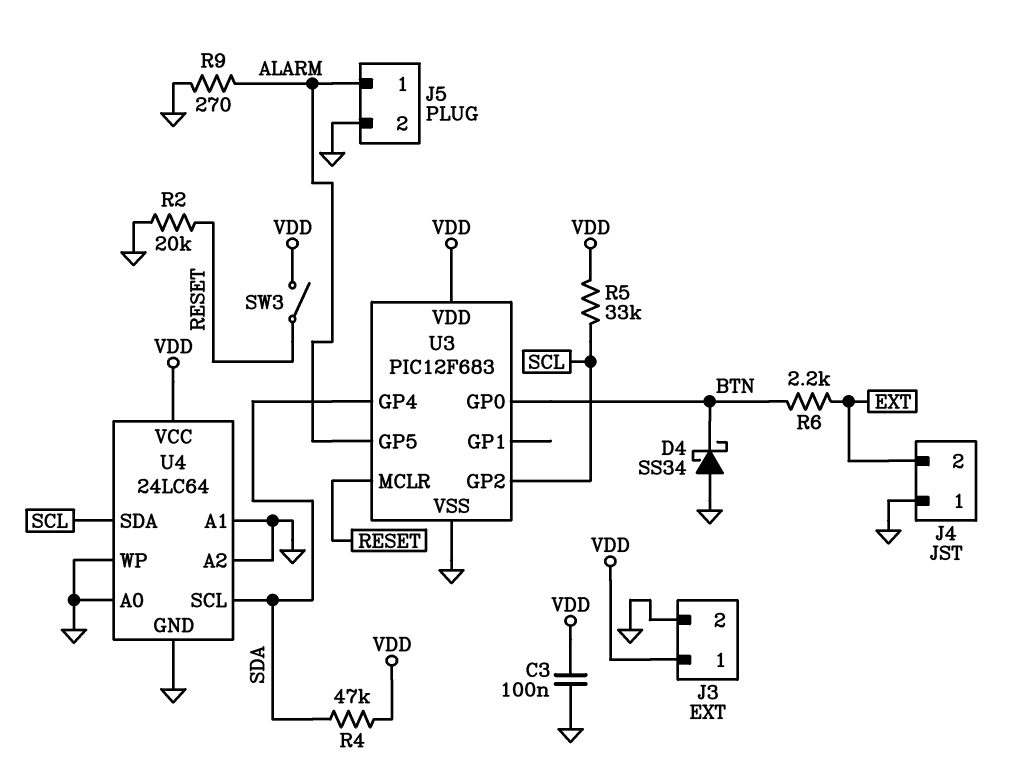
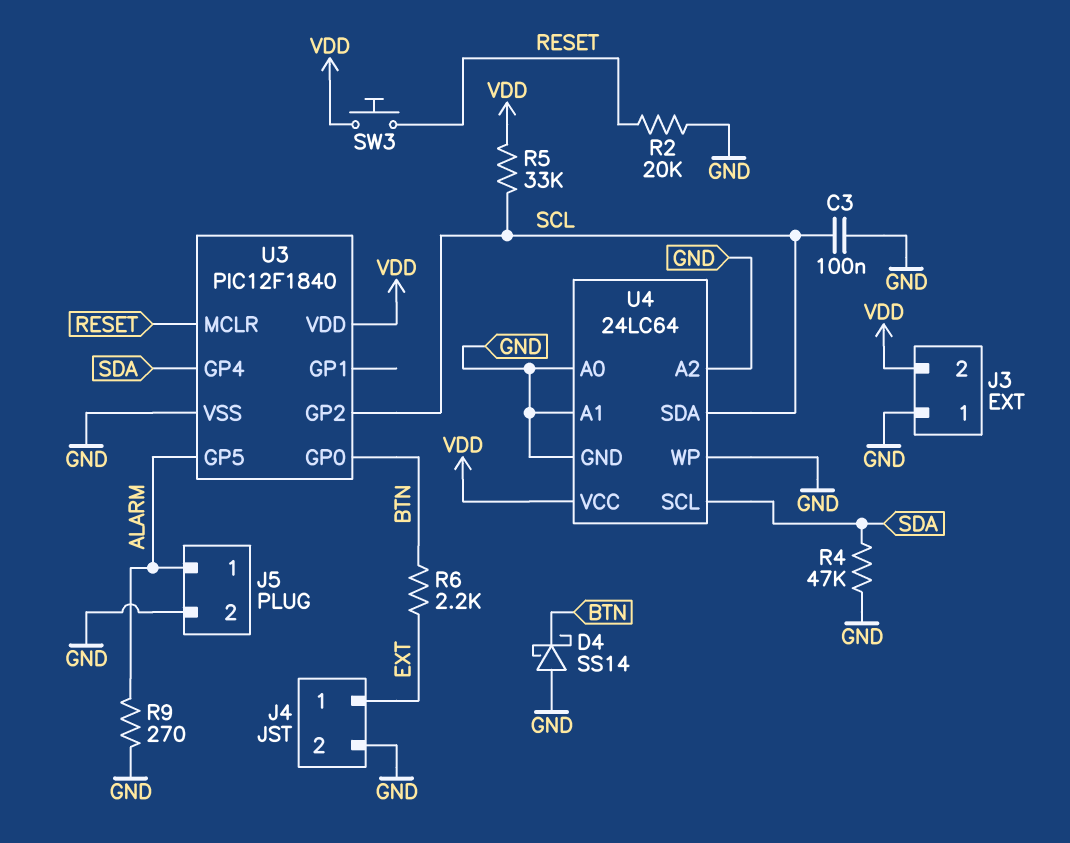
C3: 100nF (GND, VDD) -> 100nF (GND, SCL)
D4: schottky SS34 (A GND, K BTN) -> schottky SS14 (A GND, K BTN)
J3 pin 1: VDD -> GND
J3 pin 2: GND -> VDD
J4 pin 1: GND -> EXT
J4 pin 2: EXT -> GND
R4: 47k (SDA, VDD) -> 47k (GND, SDA)
SW3: switch (RESET, VDD) -> button (RESET, VDD)
U3: PIC12F683 -> PIC12F1840

